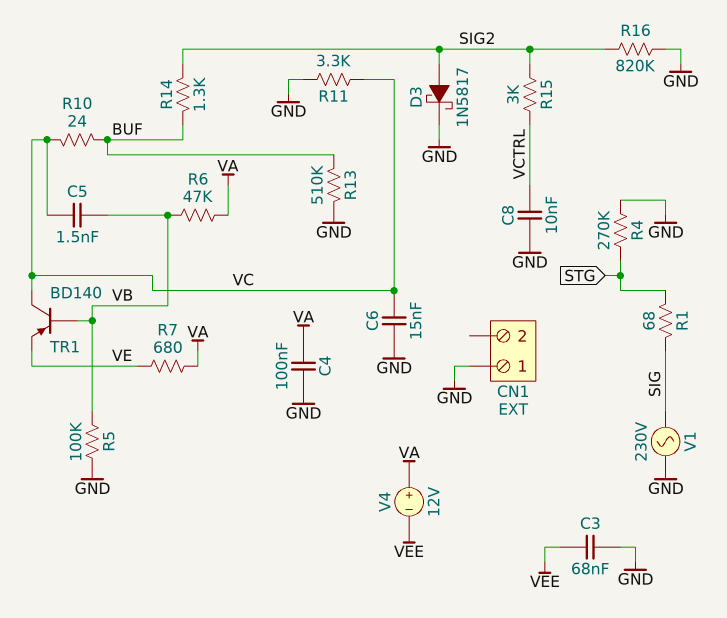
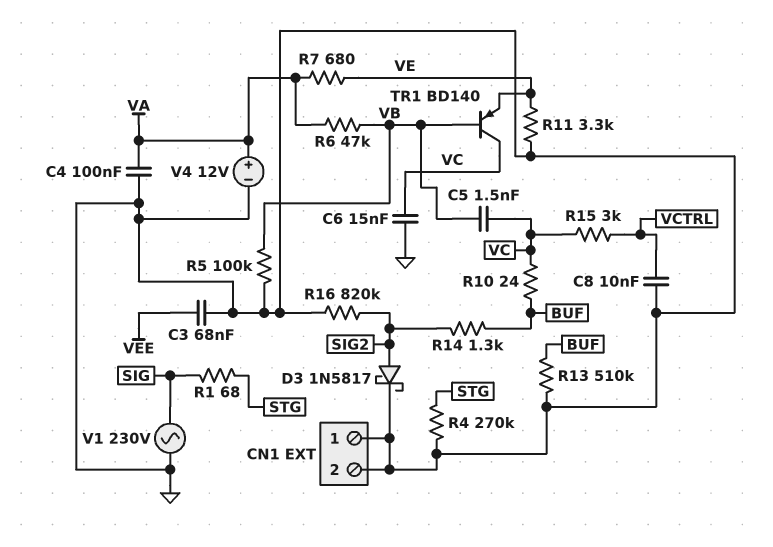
CN1 pin 2: none -> GND
R11: 3.3k (GND, VC) -> 3.3k (GND, VE)
R15: 3k (SIG2, VCTRL) -> 3k (VC, VCTRL)
V4: 12V (plus VA, minus VEE) -> 12V (plus VA, minus GND)

